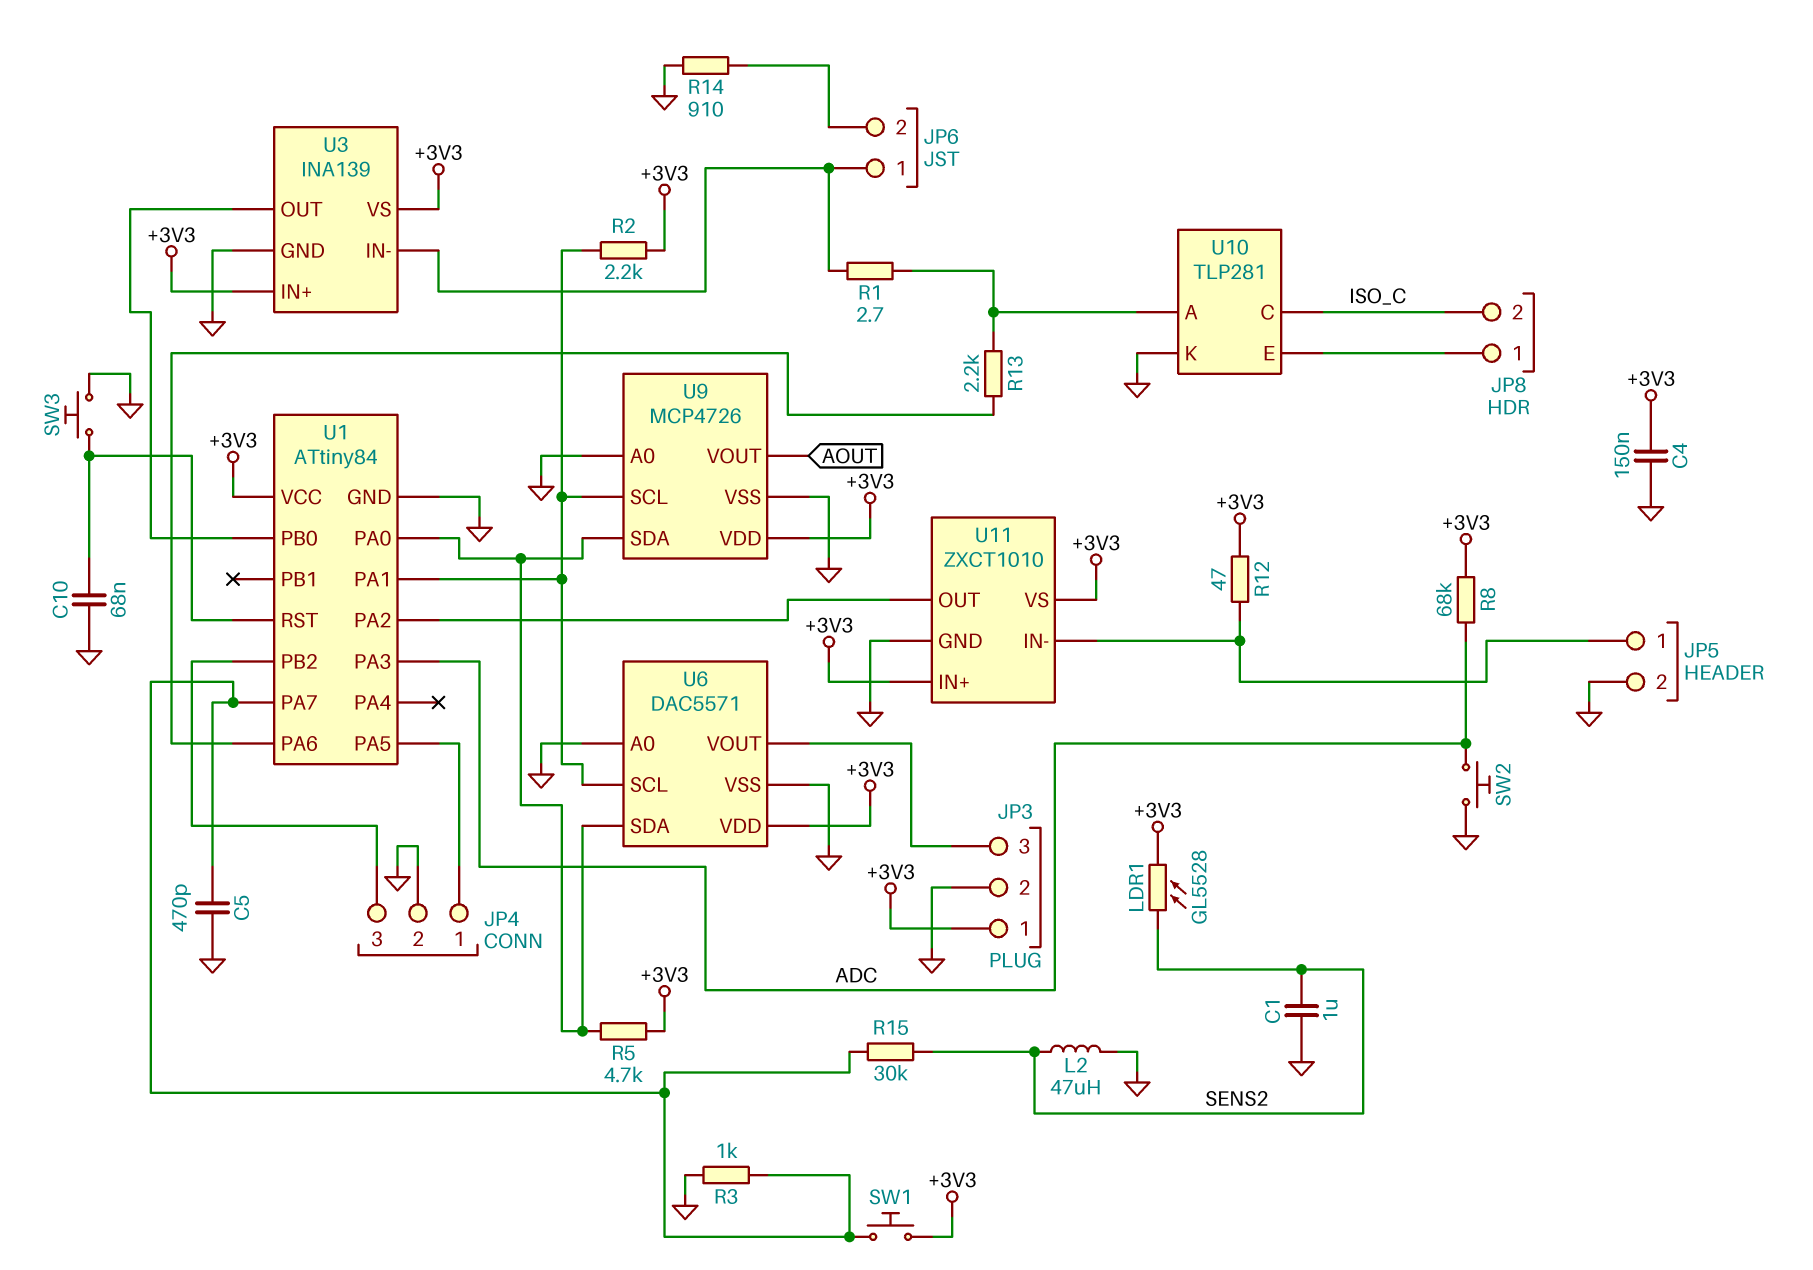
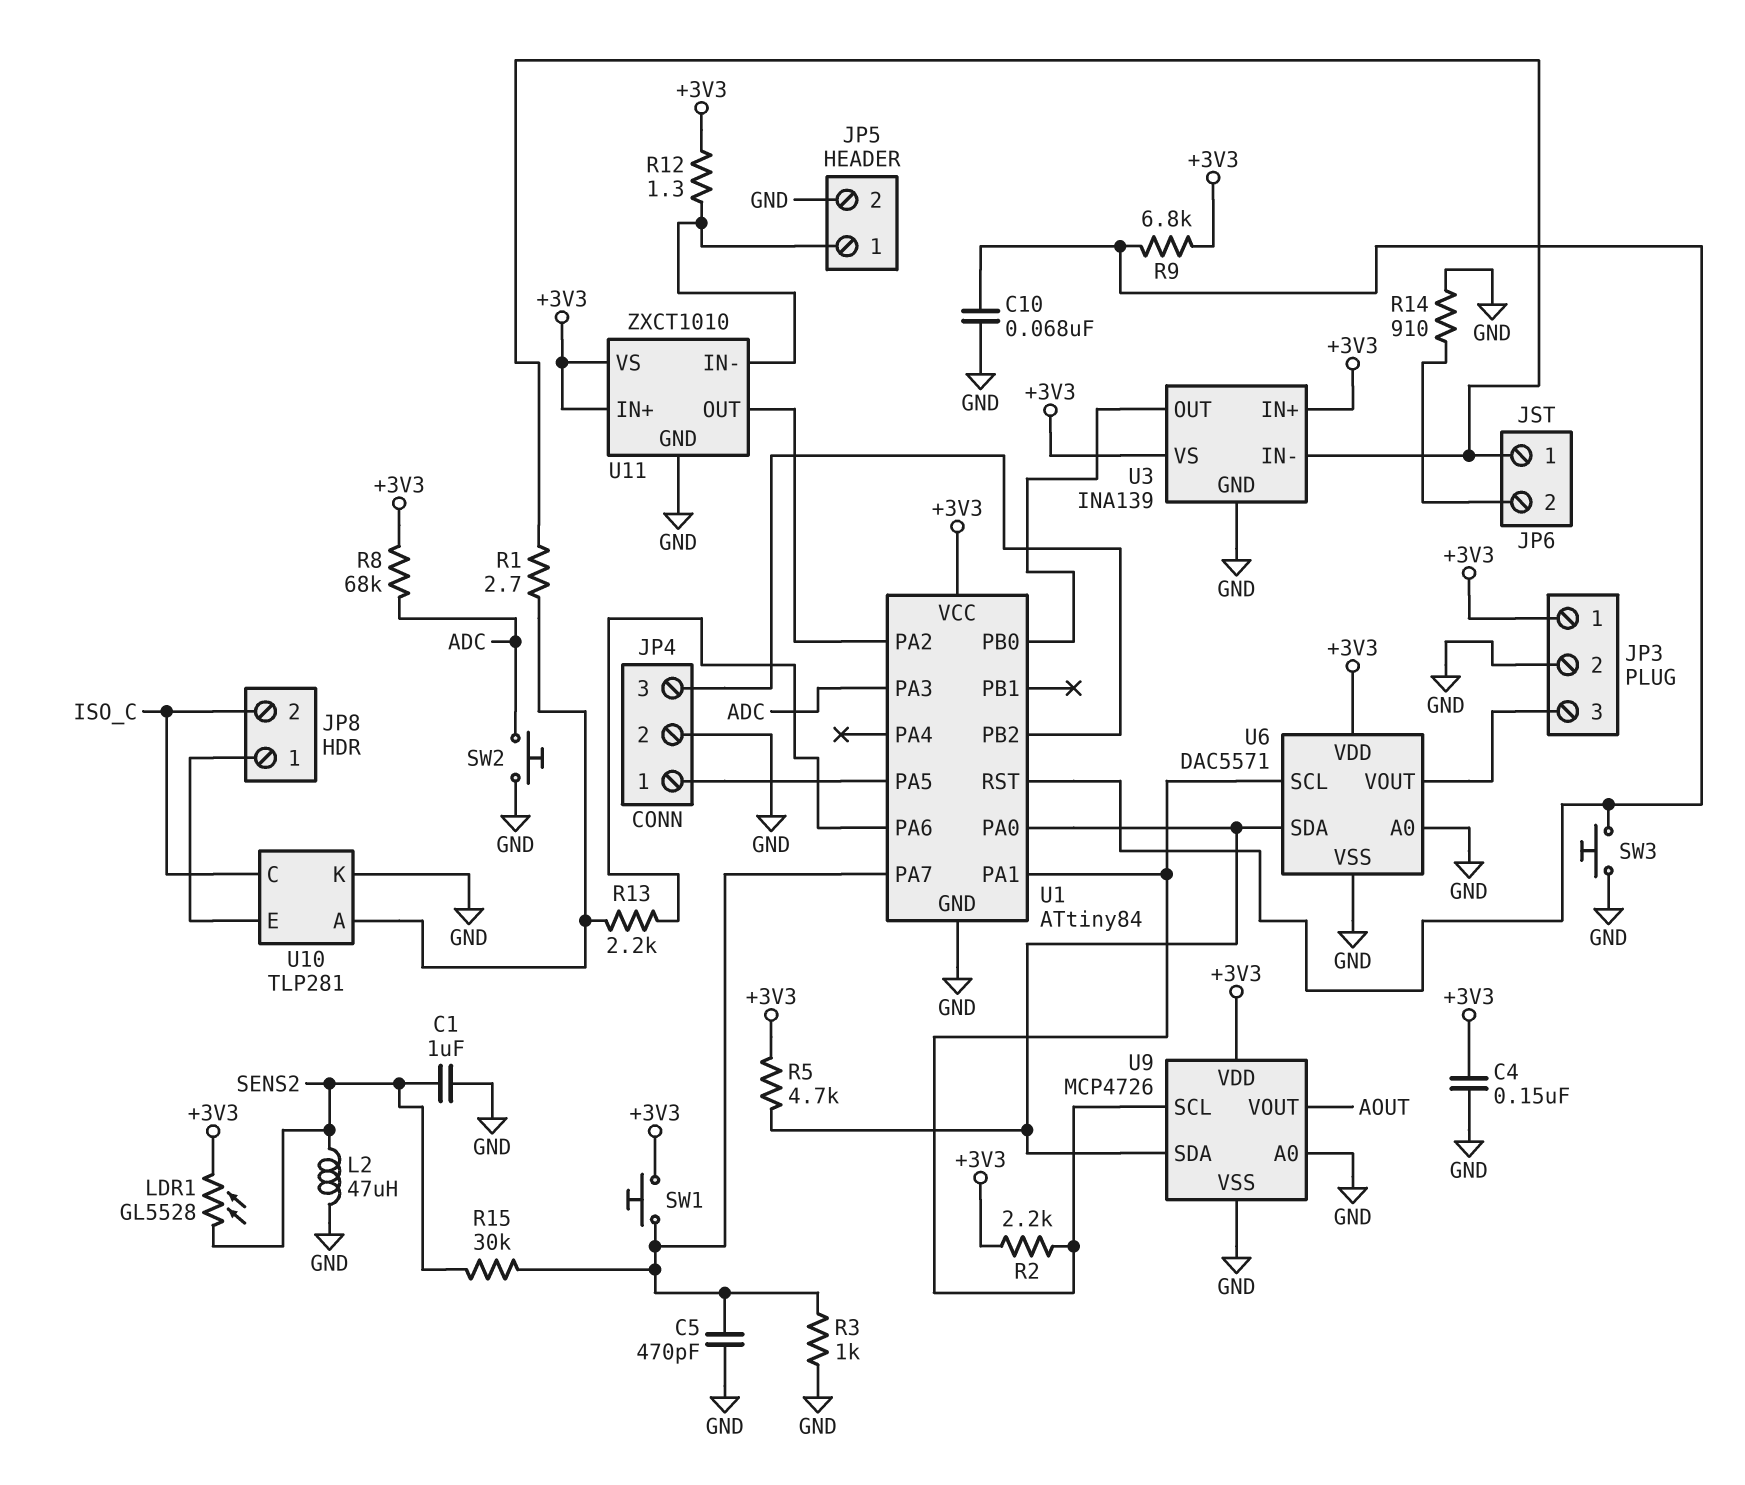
R9: none -> 6.8k (+3V3, U1/RST)
R12: 47 (+3V3, JP5/1) -> 1.3 (+3V3, JP5/1)

